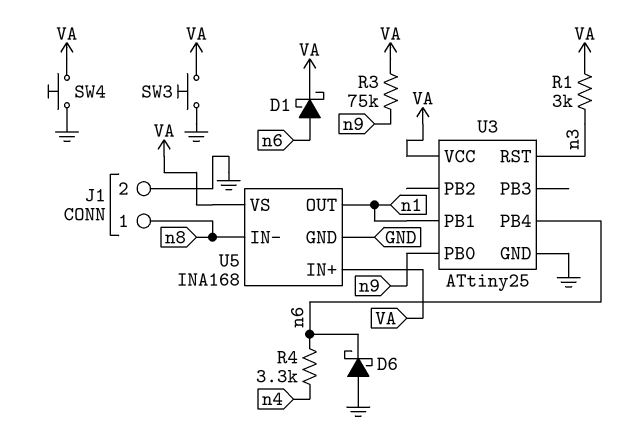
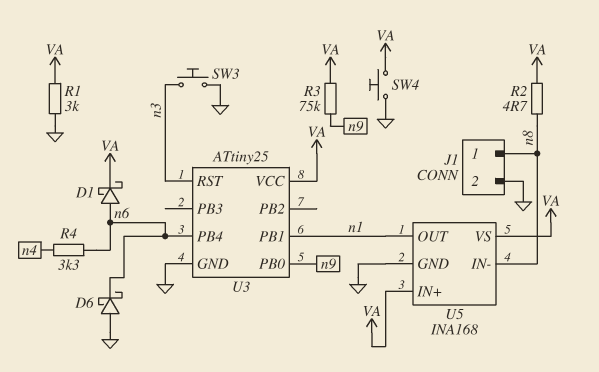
R1: 3k (VA, n3) -> 3k (GND, VA)
R2: none -> 4.7 (VA, n8)
SW3: button (GND, VA) -> button (GND, n3)

